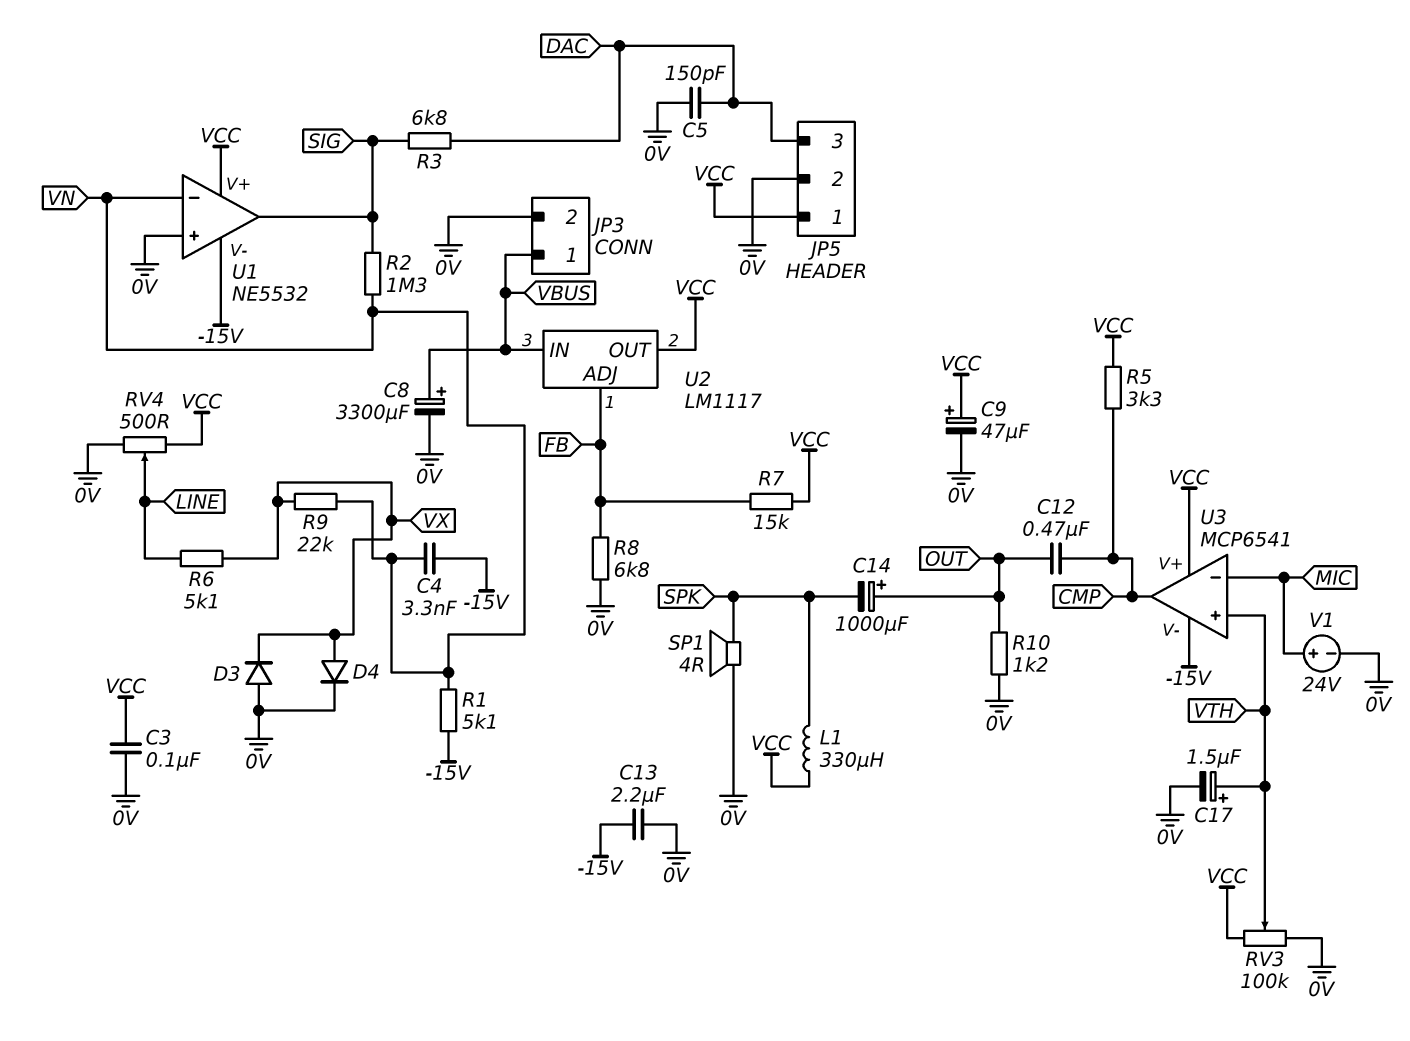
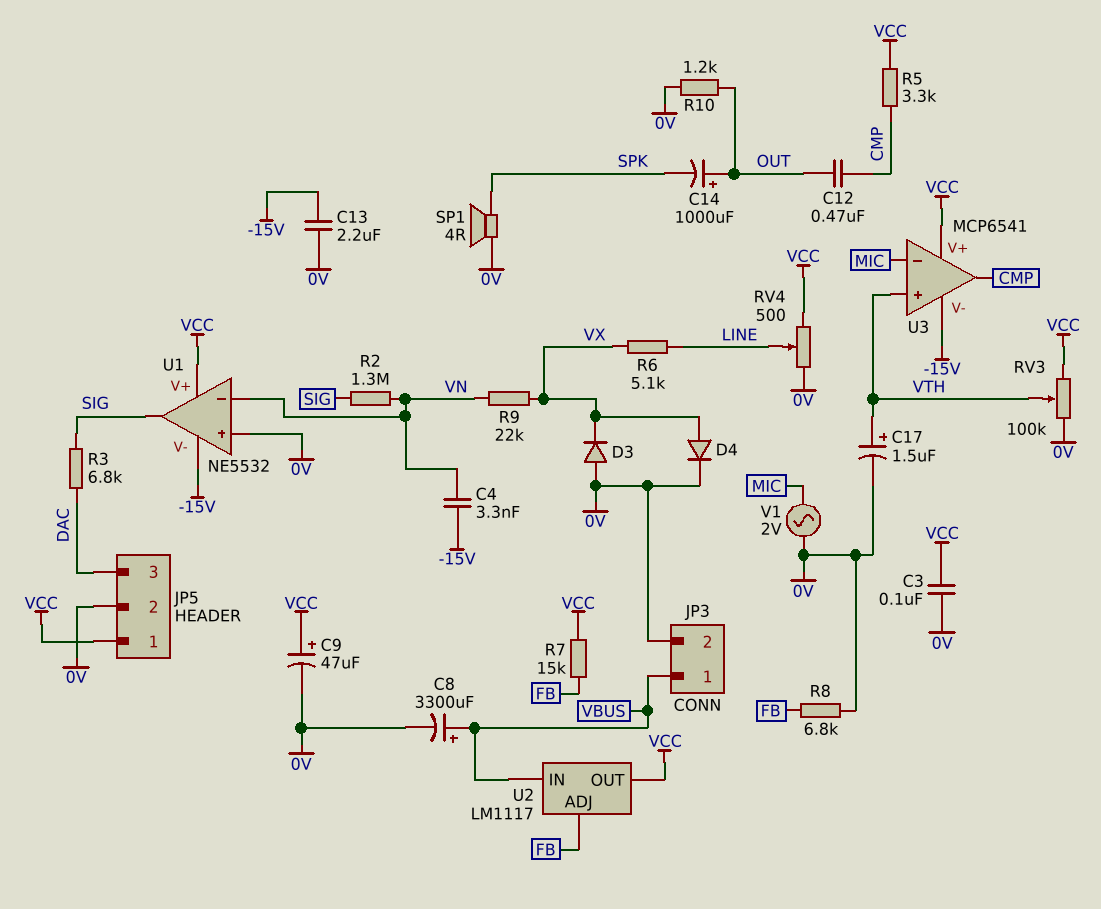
C5: 150pF (0V, DAC) -> none
L1: 330uH (SPK, VCC) -> none
R1: 5.1k (-15V, VN) -> none
V1: 24V (plus MIC, minus 0V) -> AC 2V (0V, MIC)

